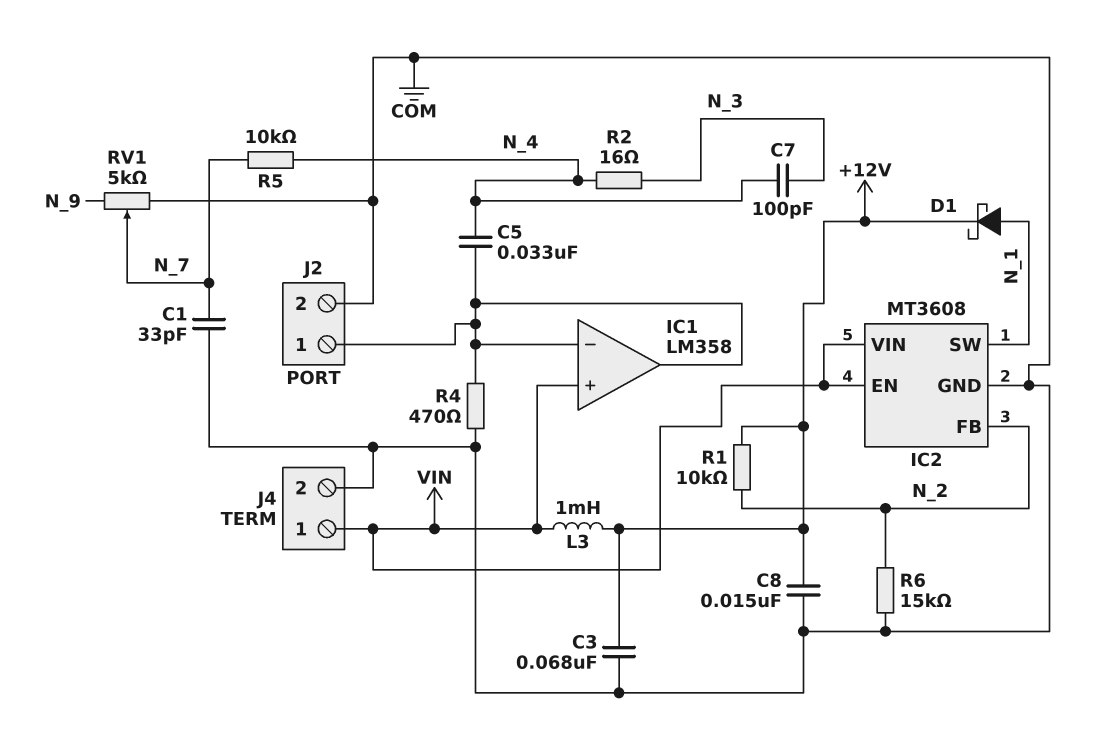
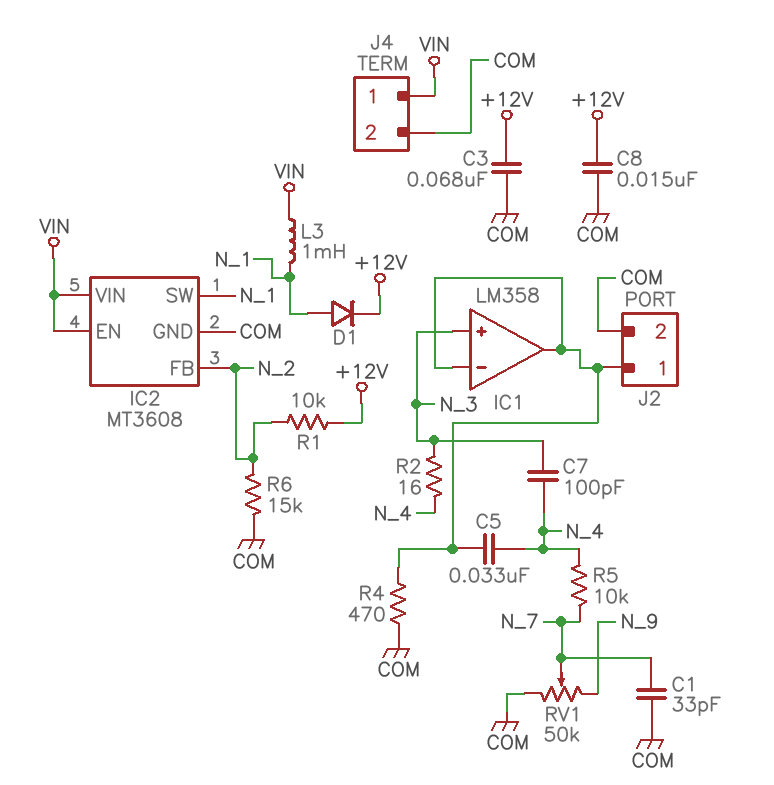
D1: schottky (A N_1, K +12V) -> diode (A N_1, K +12V)
IC1 pin in+: VIN -> N_3
L3: 1mH (+12V, VIN) -> 1mH (N_1, VIN)
RV1: 5k (COM, N_9, wiper N_7) -> 50k (COM, N_9, wiper N_7)

